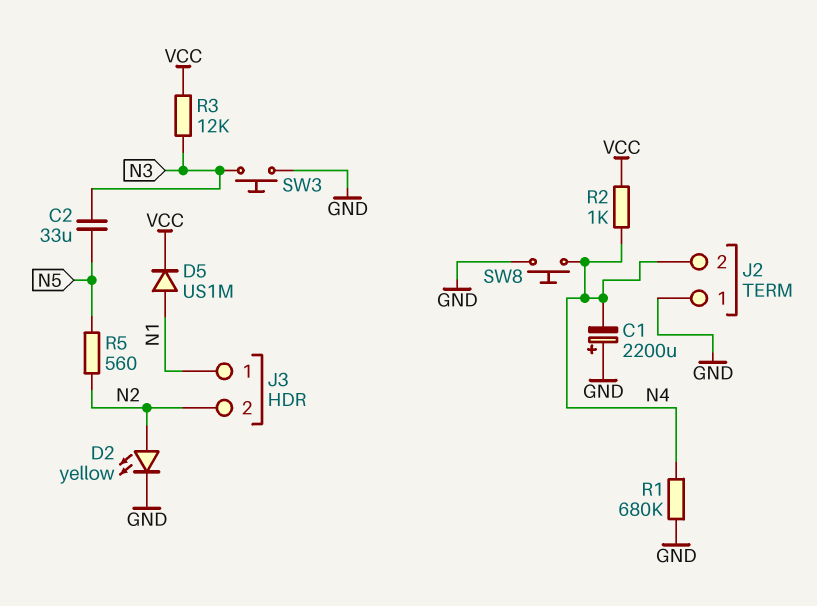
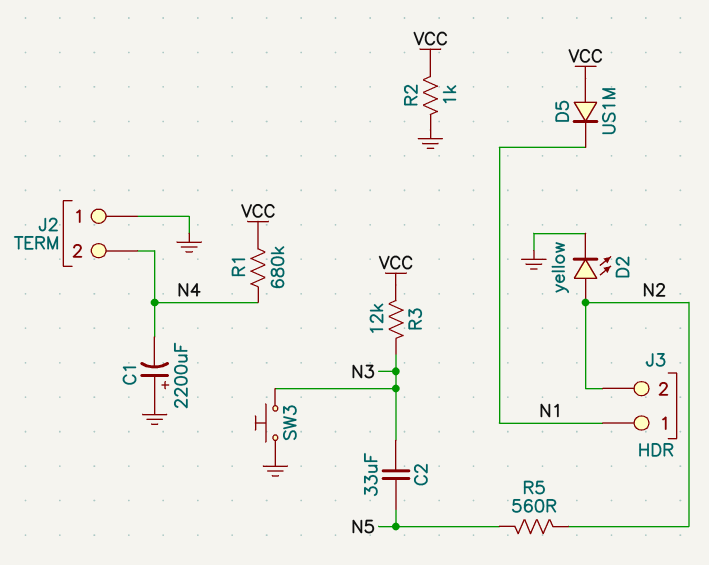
D5: diode US1M (A N1, K VCC) -> diode US1M (A VCC, K N1)
R1: 680k (GND, N4) -> 680k (N4, VCC)
R2: 1k (N4, VCC) -> 1k (GND, VCC)
SW8: button (GND, N4) -> none

